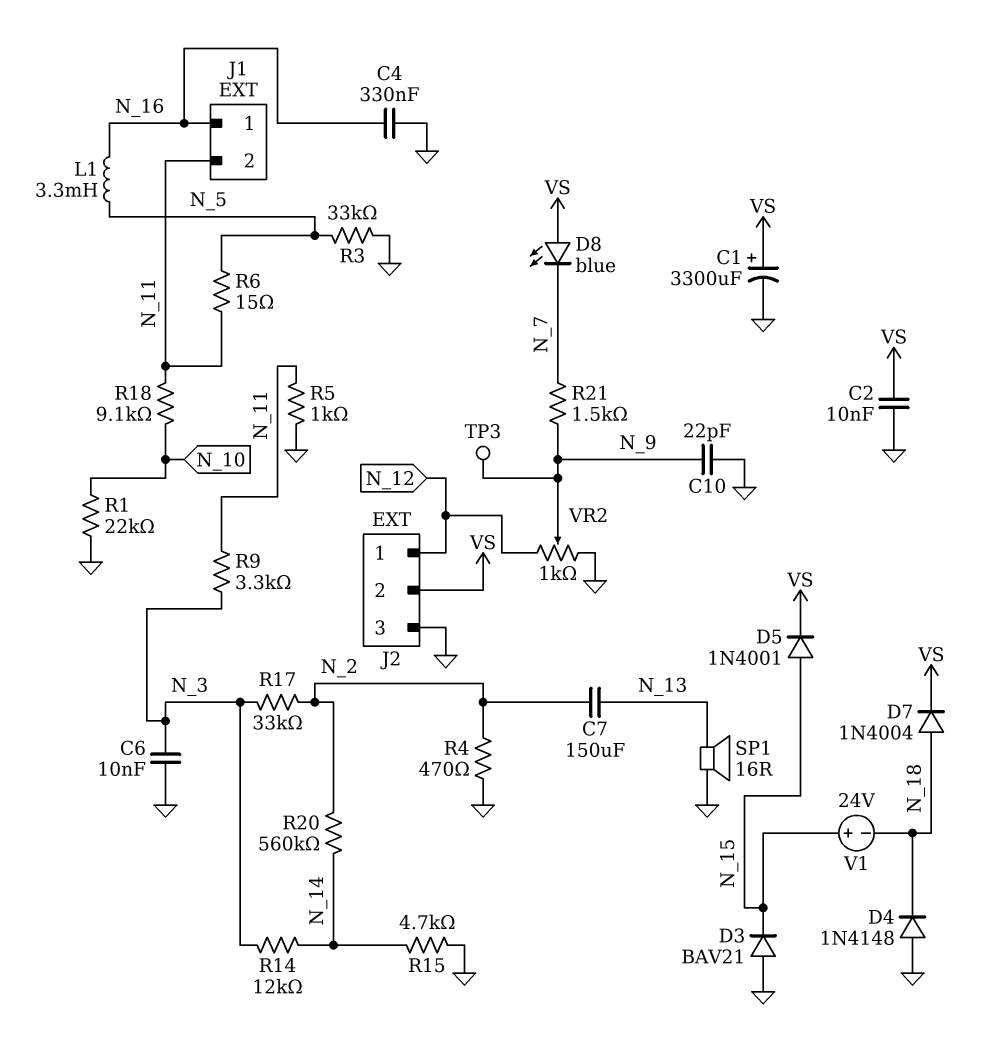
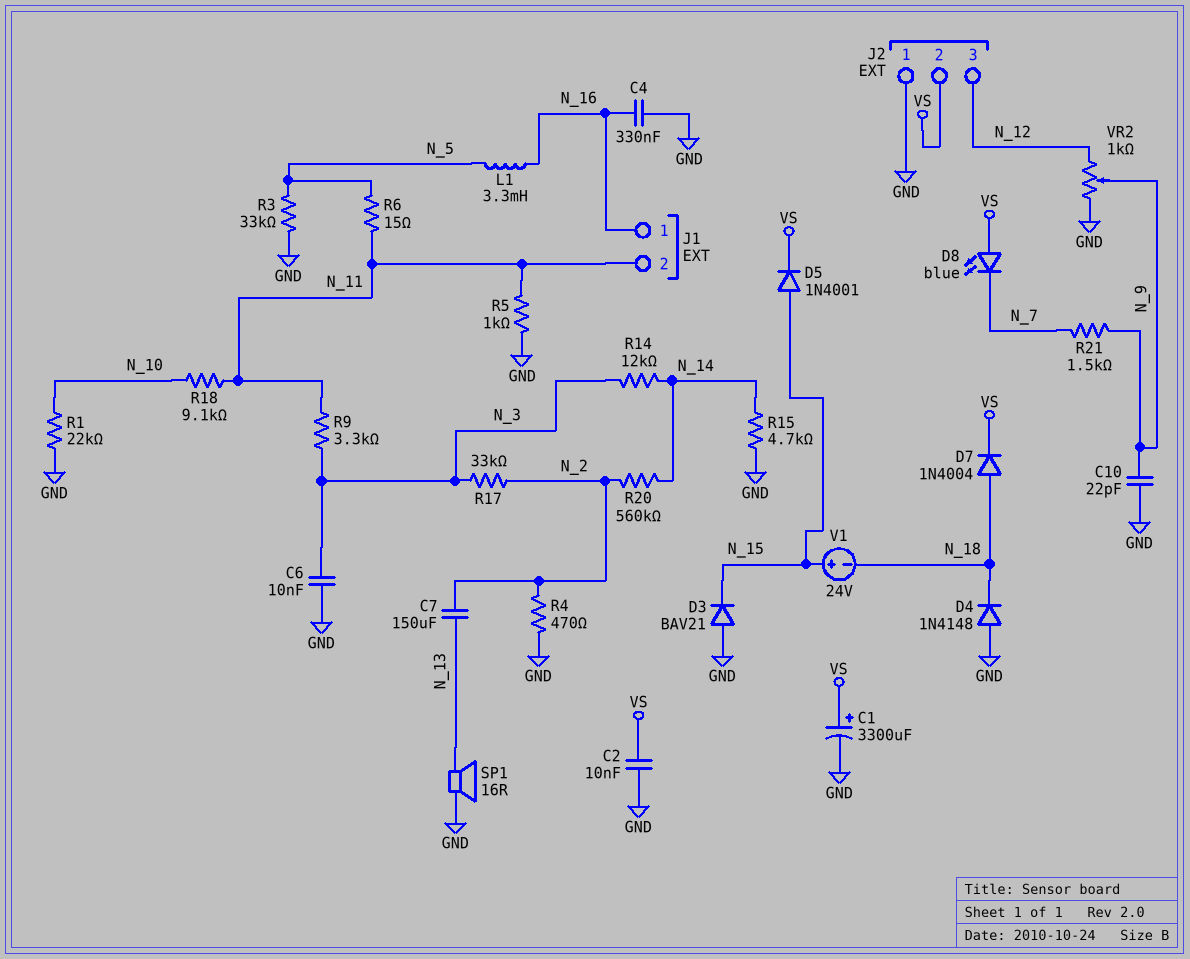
J2 pin 1: N_12 -> GND
J2 pin 3: GND -> N_12
TP3: test point (N_9) -> none

